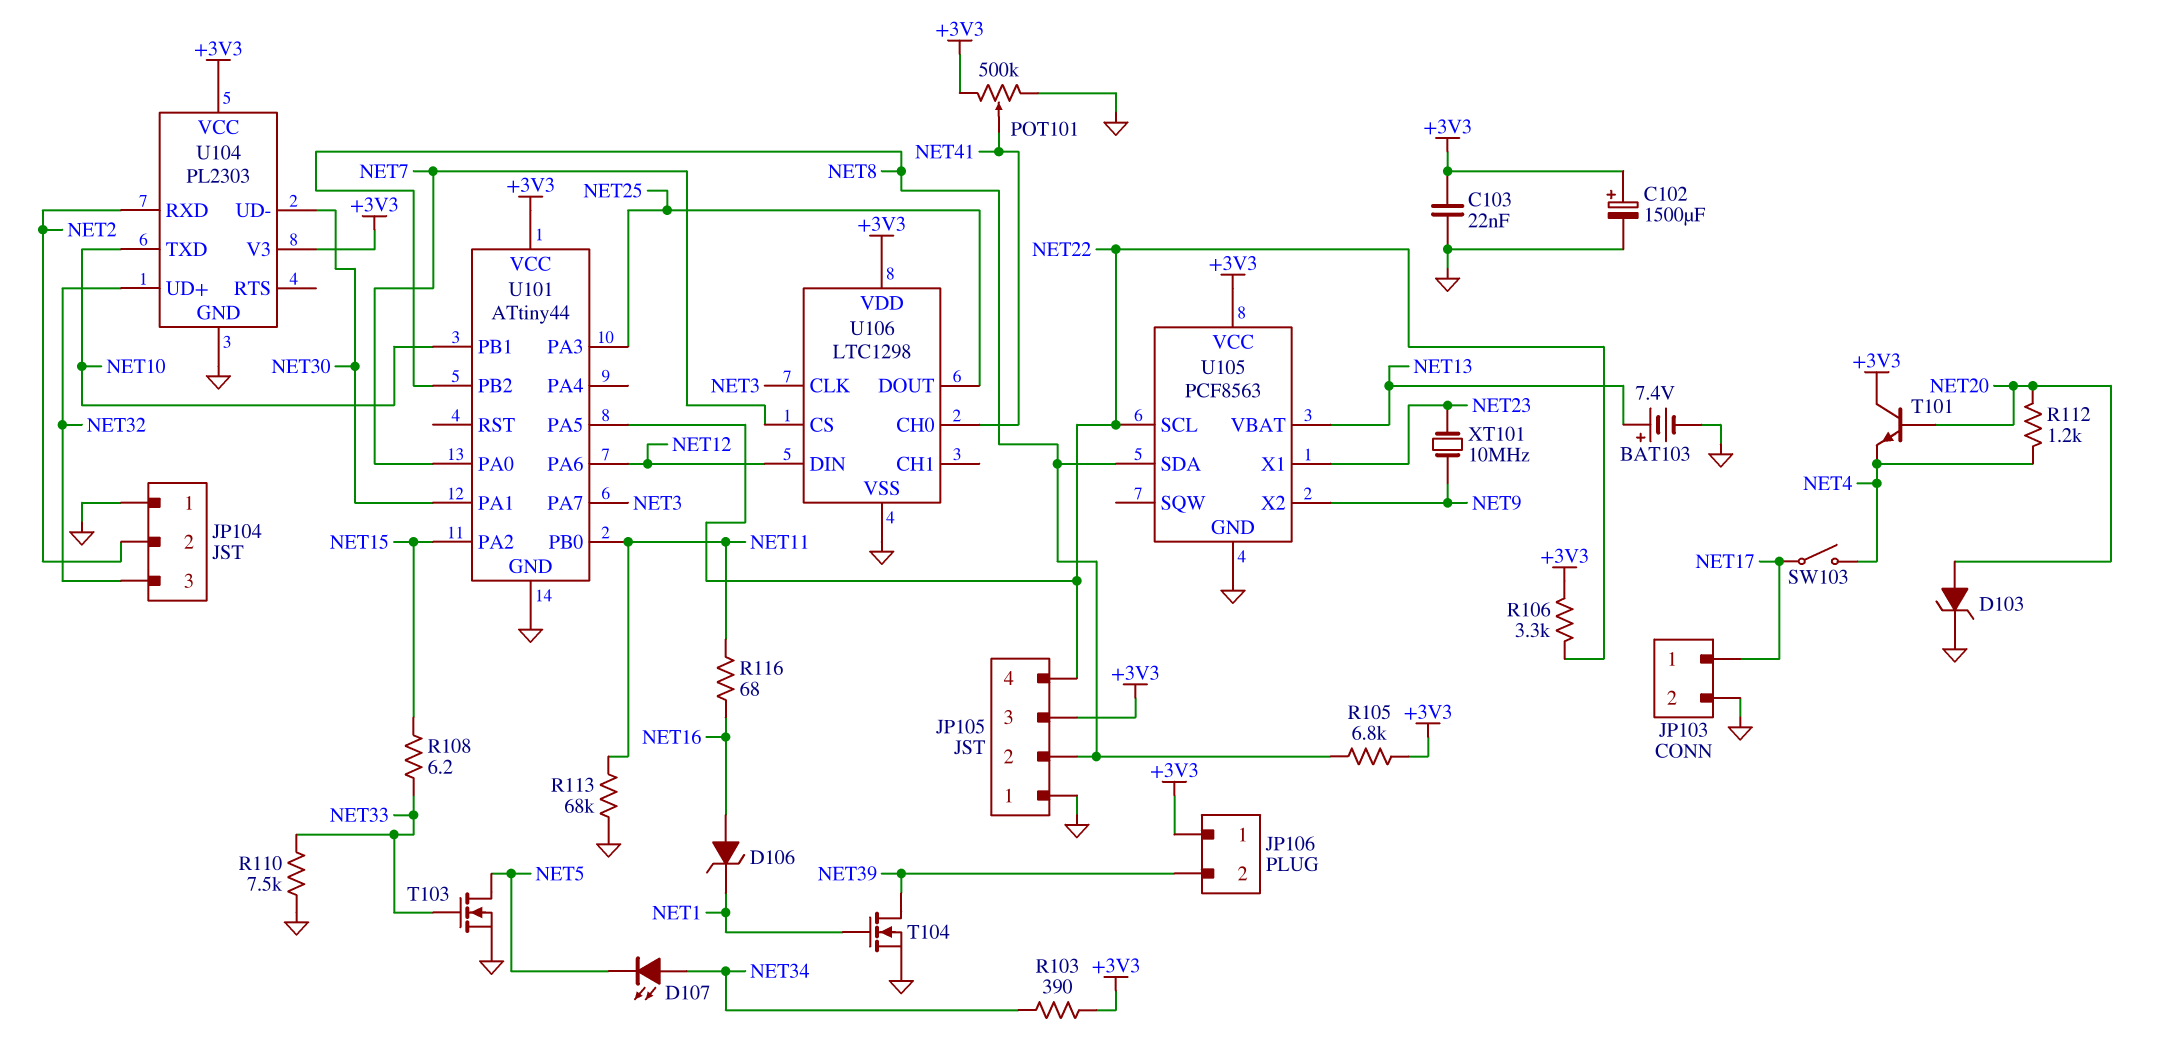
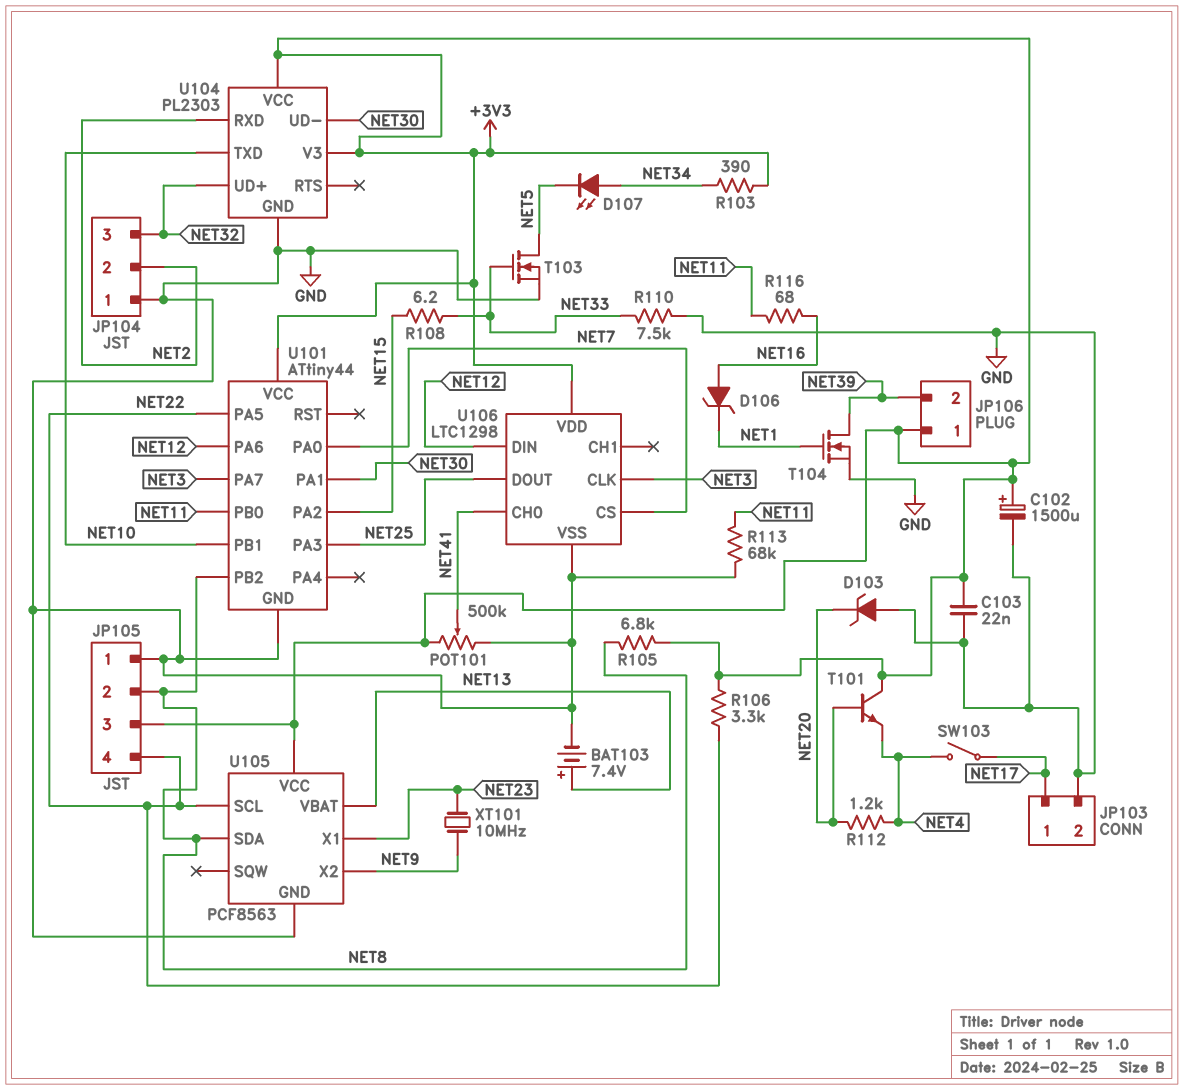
D103: zener (A NET20, K GND) -> zener (A GND, K NET20)

